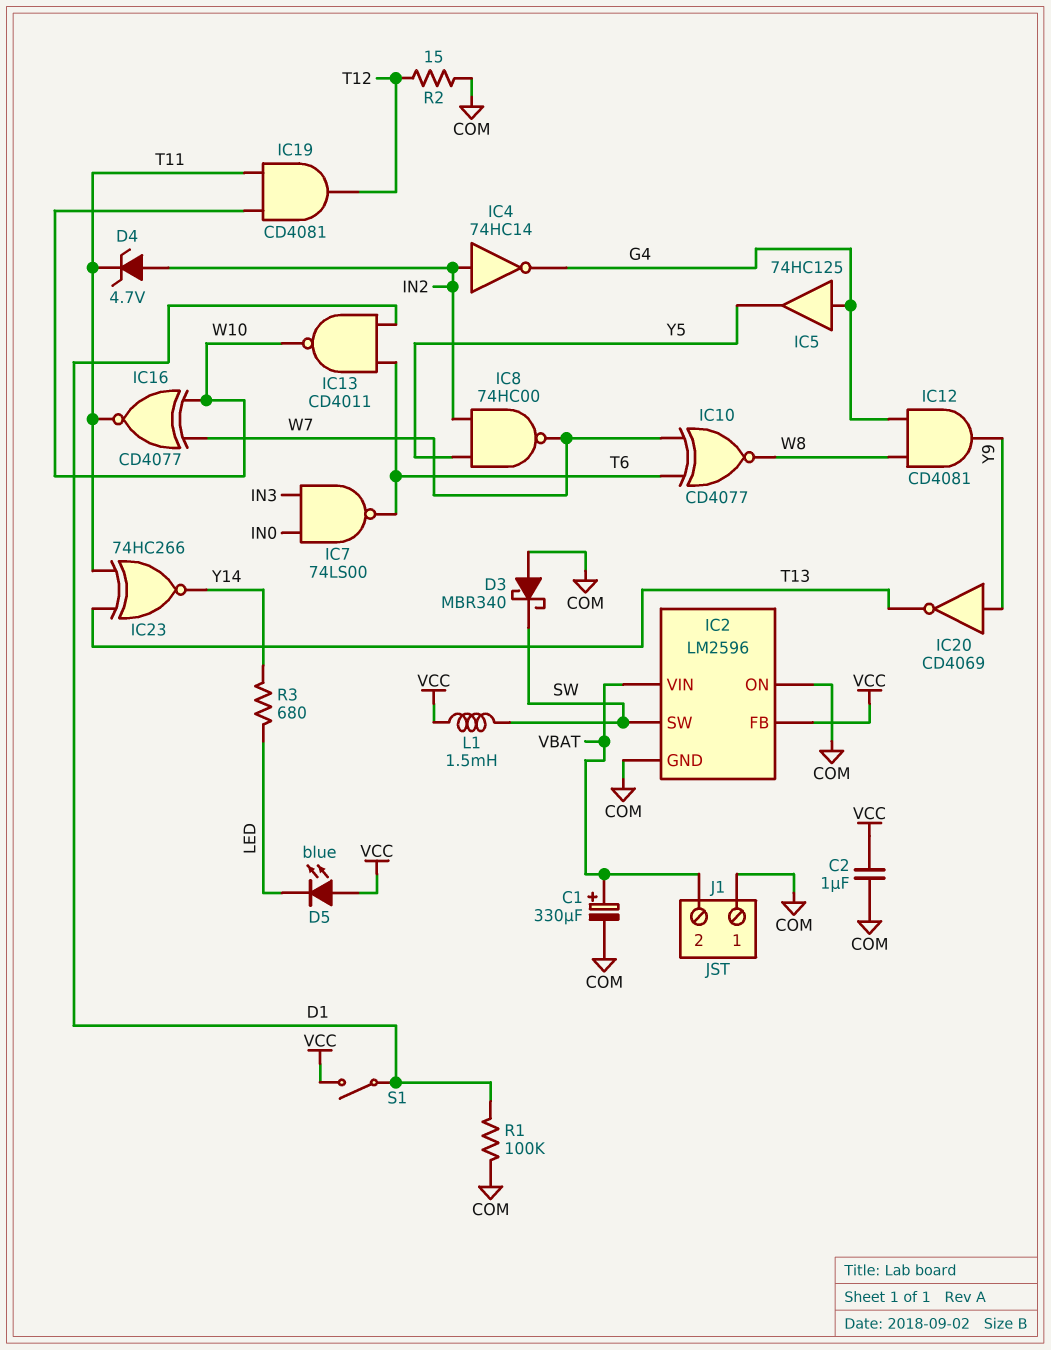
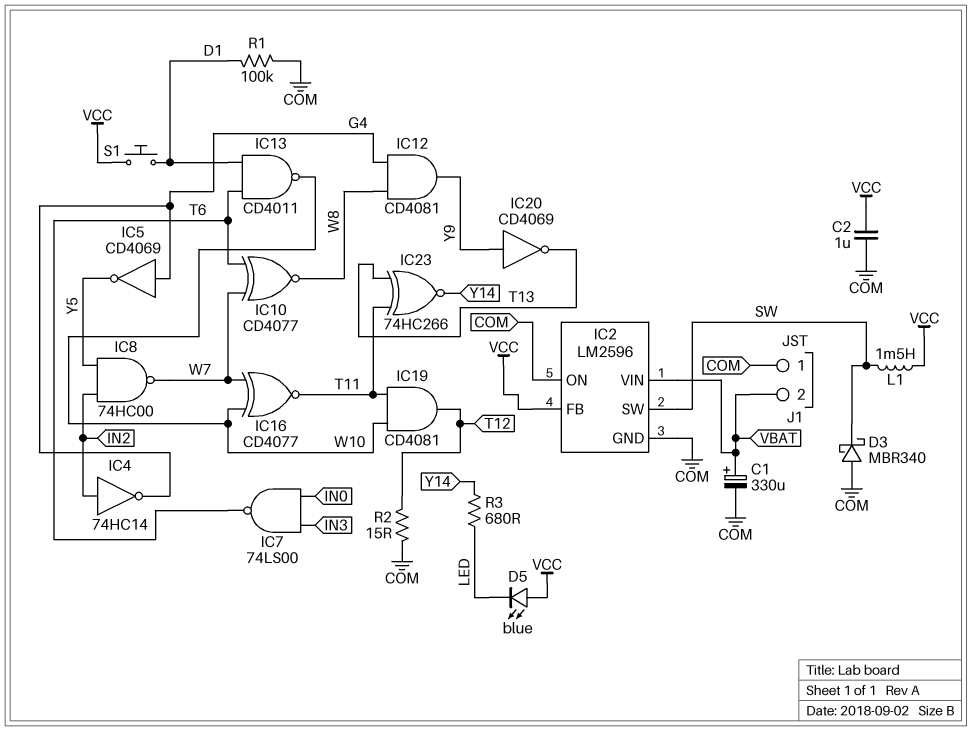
D4: zener 4.7V (A IN2, K T11) -> none
IC5: buffer 74HC125 (in G4, out Y5) -> NOT CD4069 (in G4, out Y5)
S1: switch (D1, VCC) -> button (D1, VCC)

